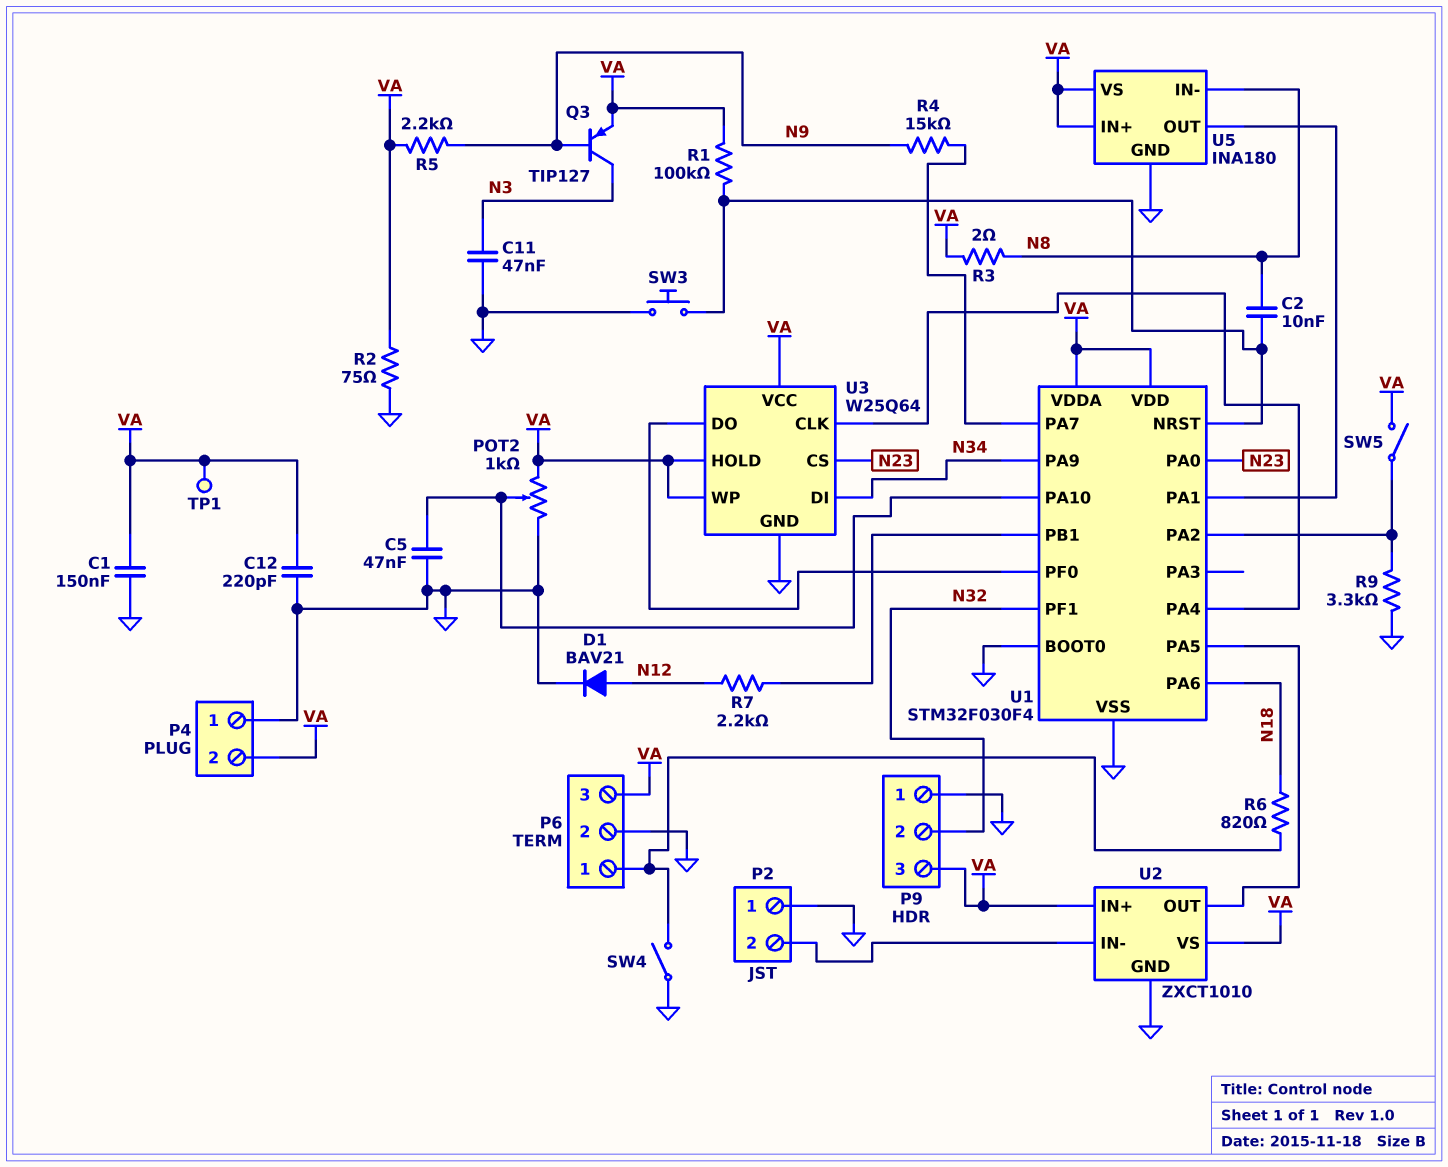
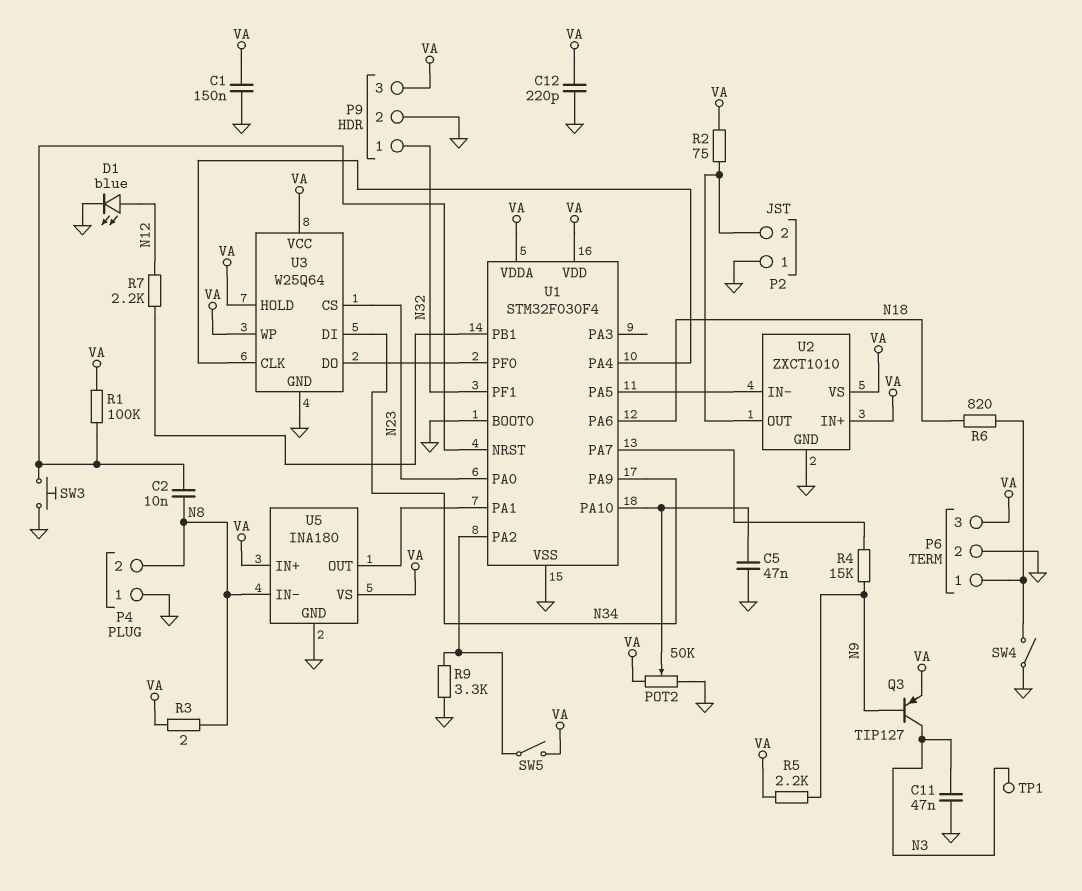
D1: diode BAV21 (A N12, K GND) -> LED blue (A N12, K GND)
P4 pin 2: VA -> N8
P9 pin 1: GND -> N32
P9 pin 2: N32 -> GND
POT2: 1k (GND, VA, wiper U1/PA10) -> 50k (GND, VA, wiper U1/PA10)
R2: 75 (GND, VA) -> 75 (P2/2, VA)
TP1: test point (VA) -> test point (N3)
U2 pin IN-: P2/2 -> U1/PA5
U2 pin OUT: U1/PA5 -> P2/2

